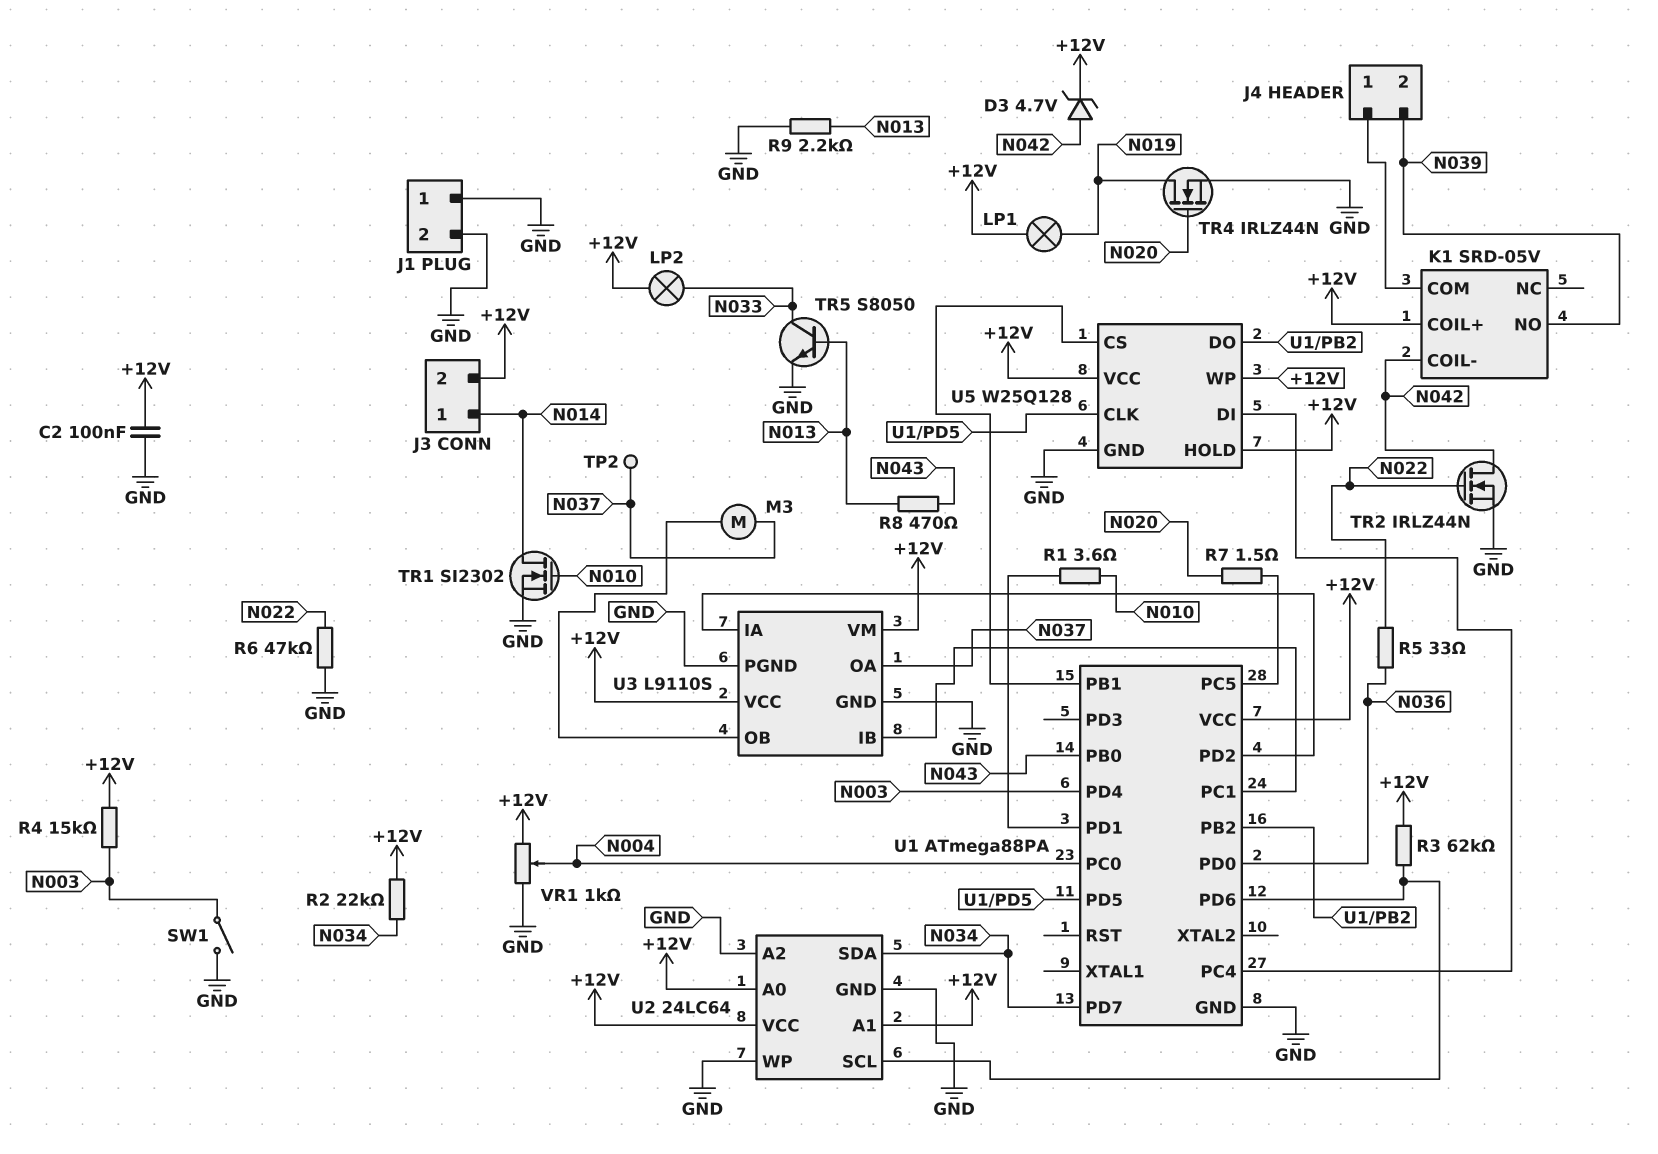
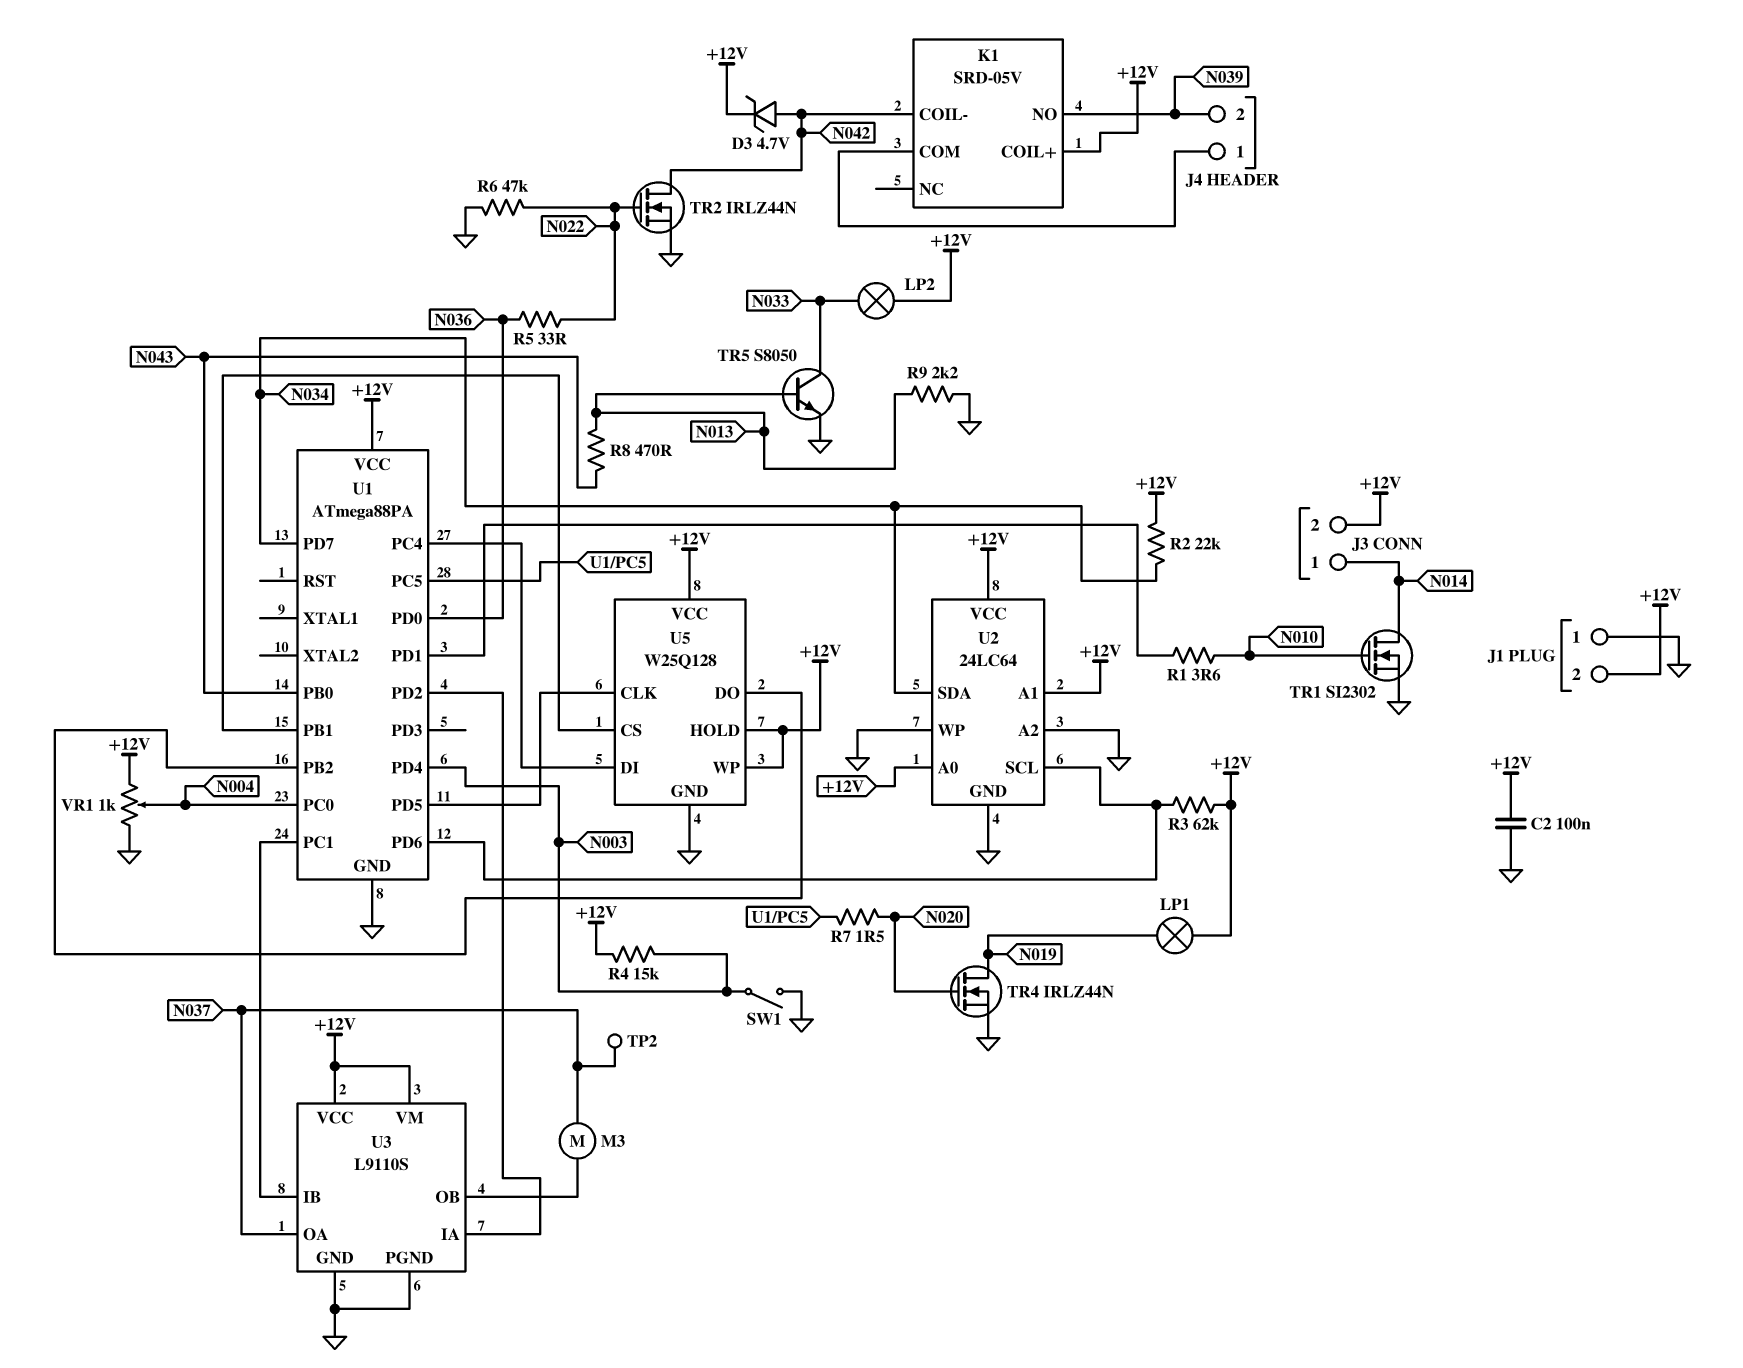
J1 pin 2: GND -> +12V

